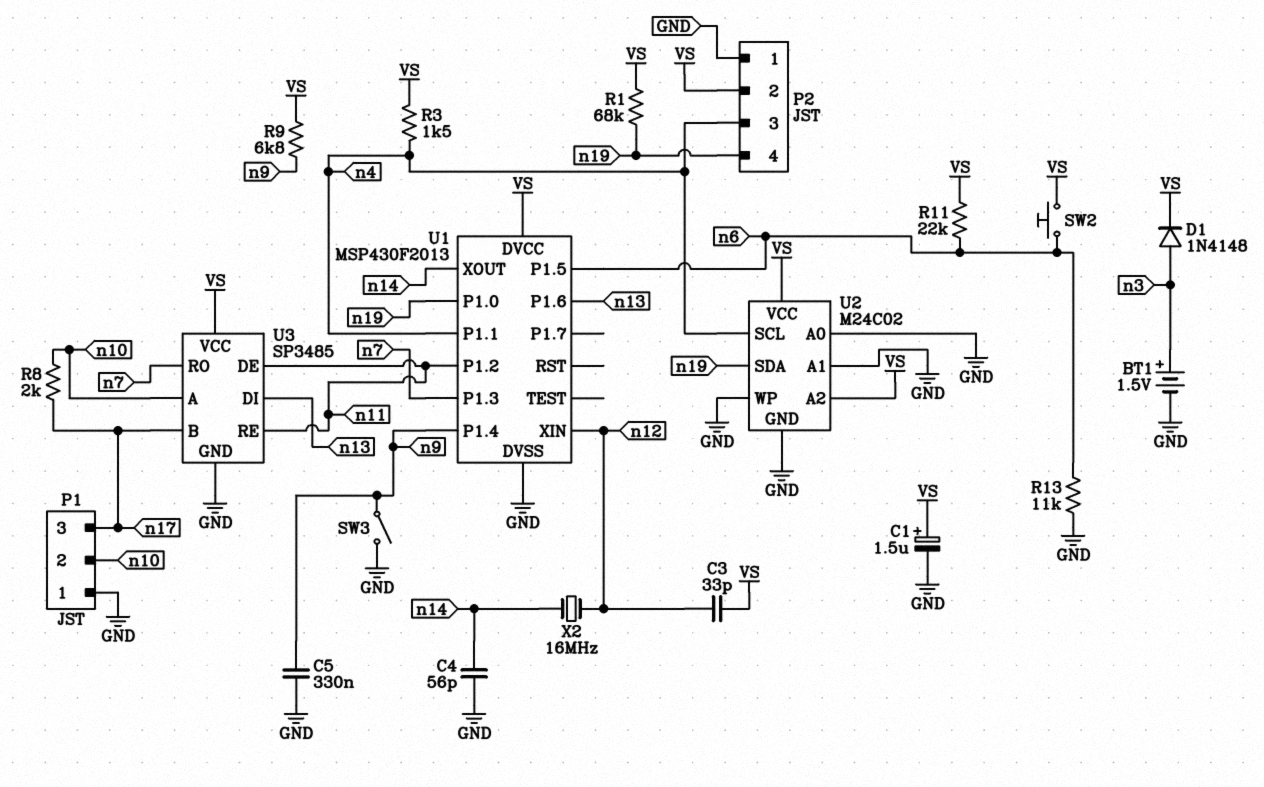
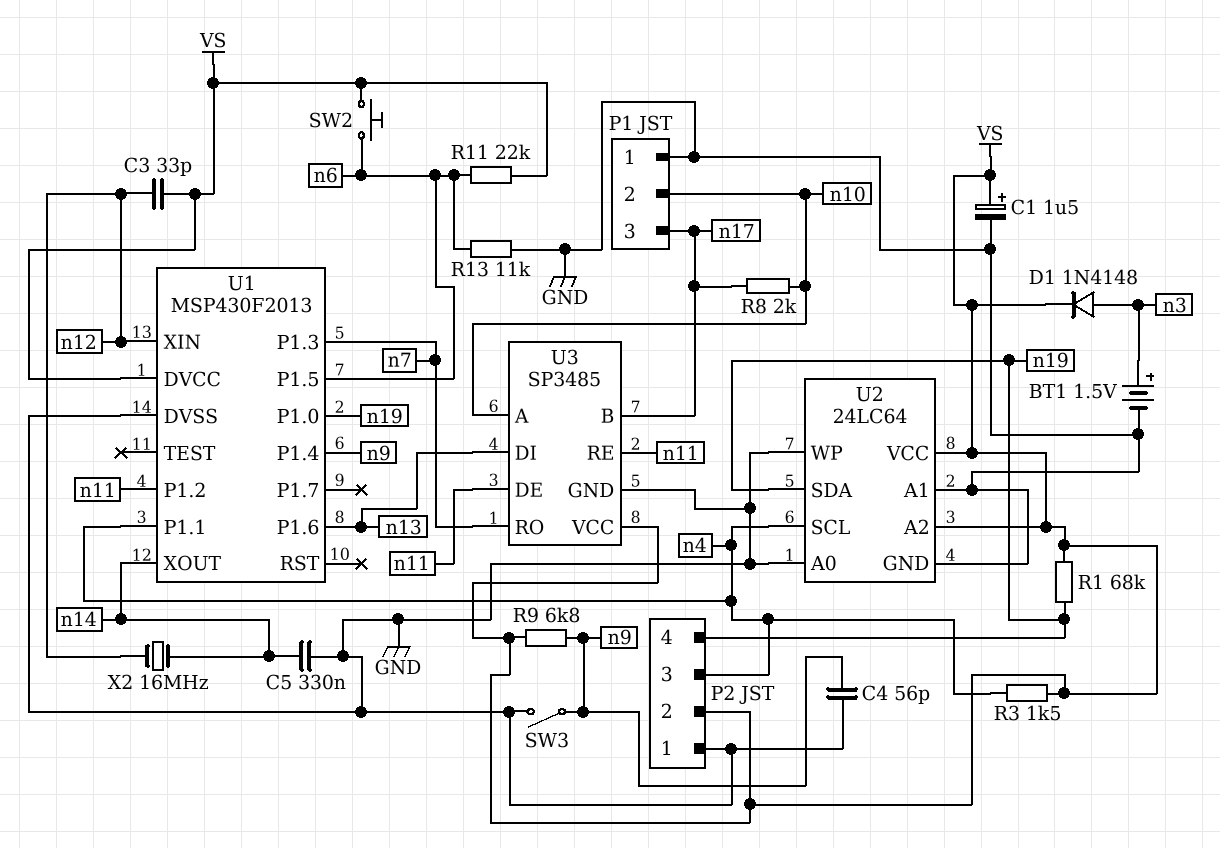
C4: 56pF (GND, n14) -> 56pF (GND, n9)
C5: 330nF (GND, n9) -> 330nF (GND, n14)
U2: M24C02 -> 24LC64

